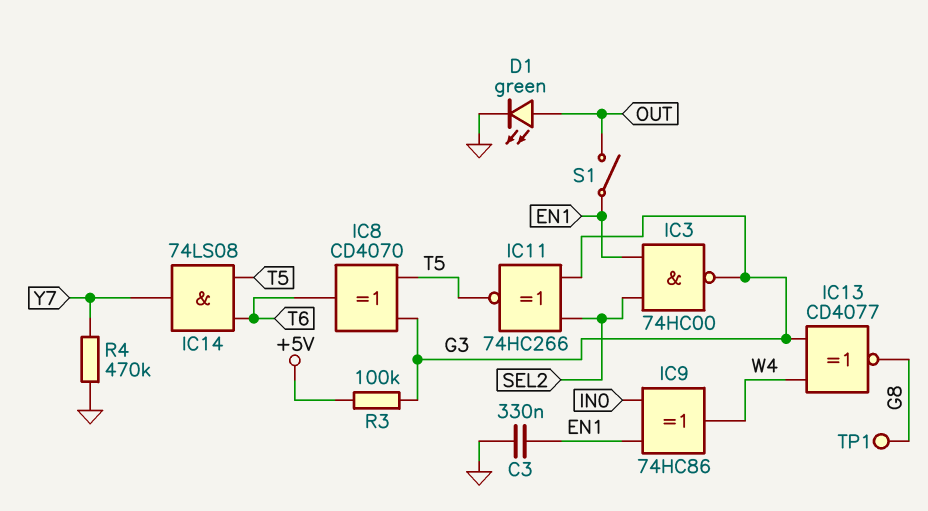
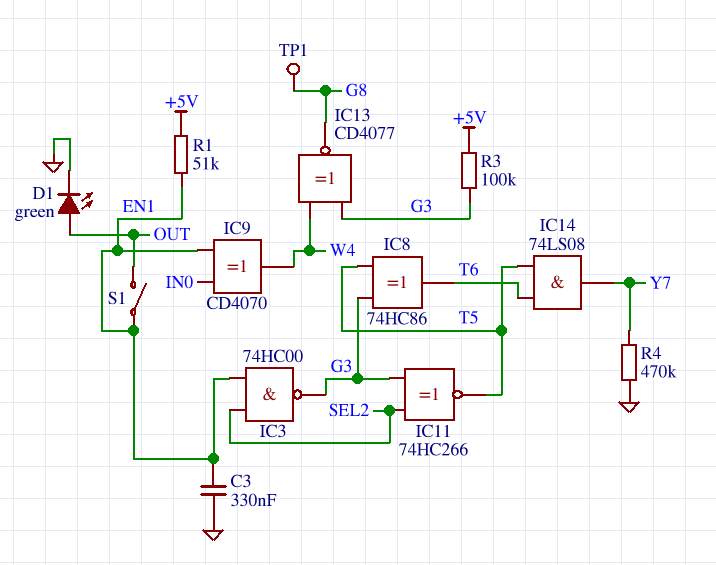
IC8: XOR CD4070 (in G3, in T5, out T6) -> XOR 74HC86 (in G3, in T5, out T6)
IC9: XOR 74HC86 (in EN1, in IN0, out W4) -> XOR CD4070 (in EN1, in IN0, out W4)
R1: none -> 51k (+5V, EN1)

